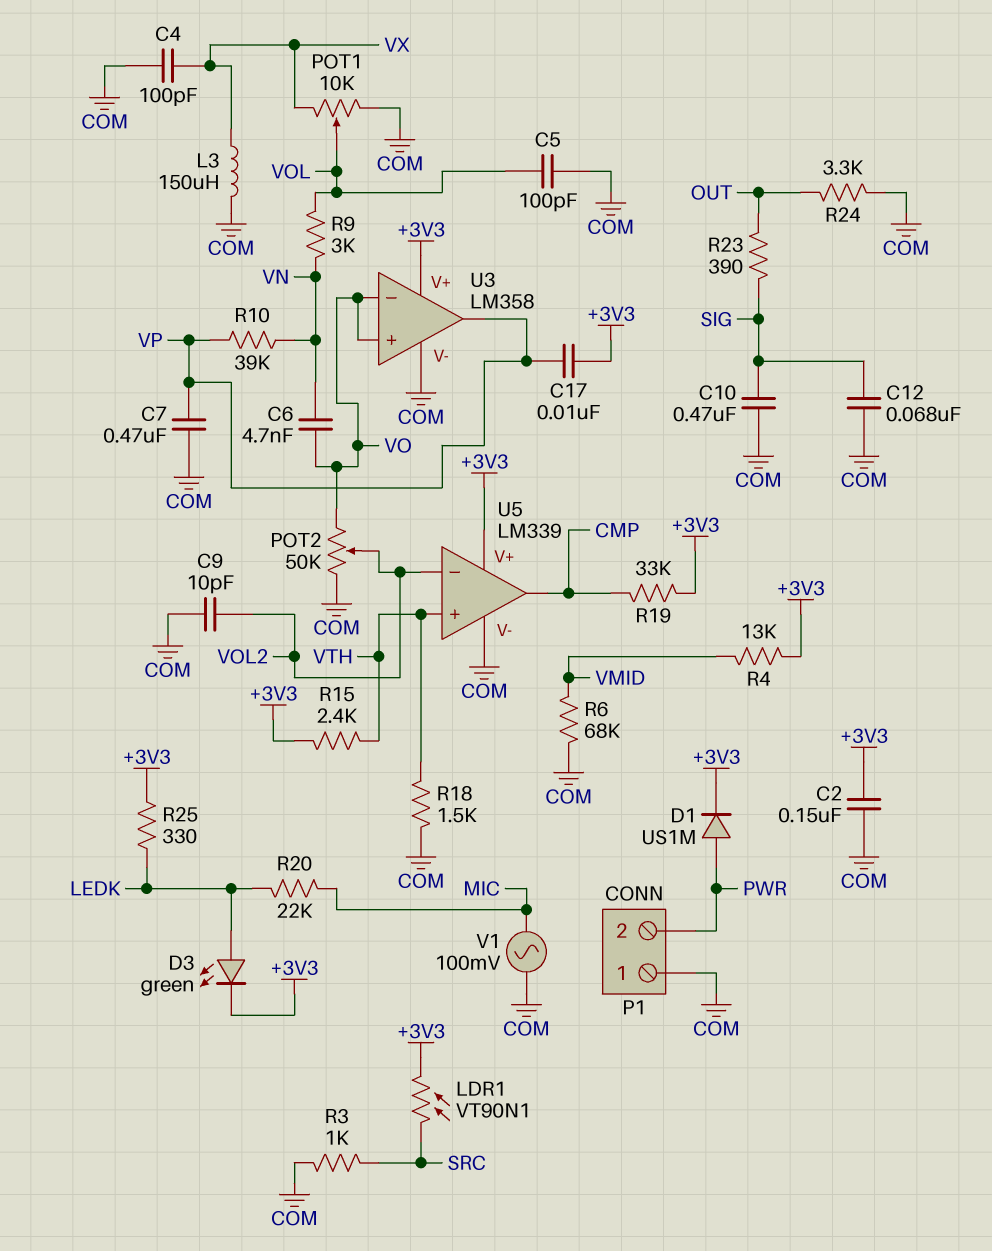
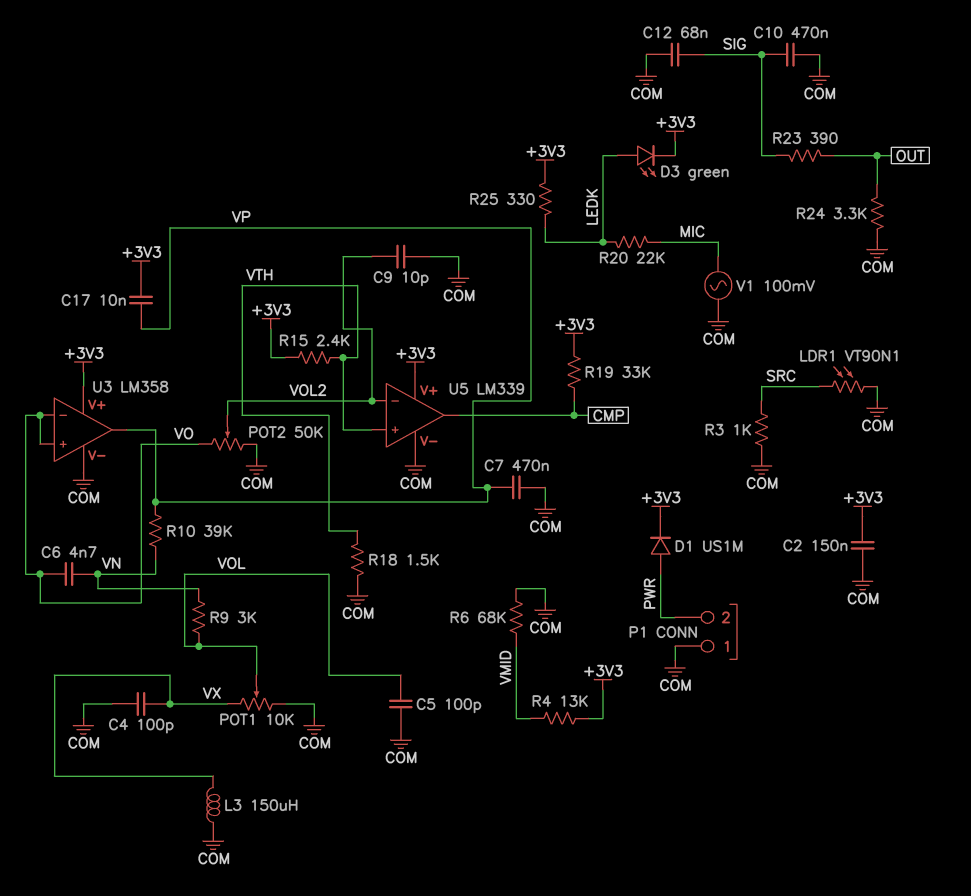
LDR1: VT90N1 (+3V3, SRC) -> VT90N1 (COM, SRC)

